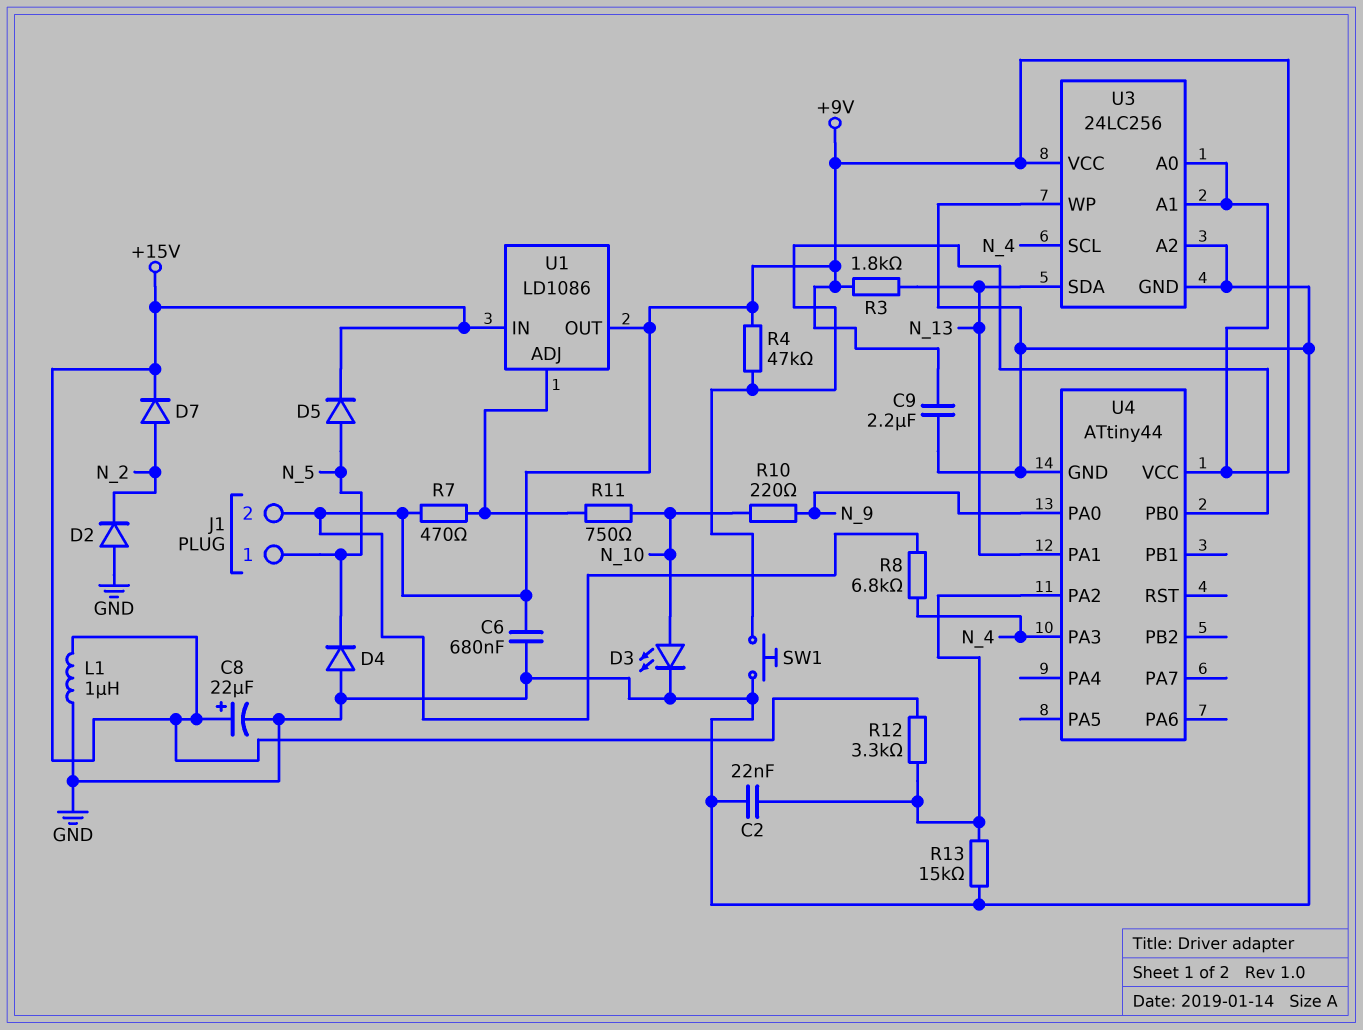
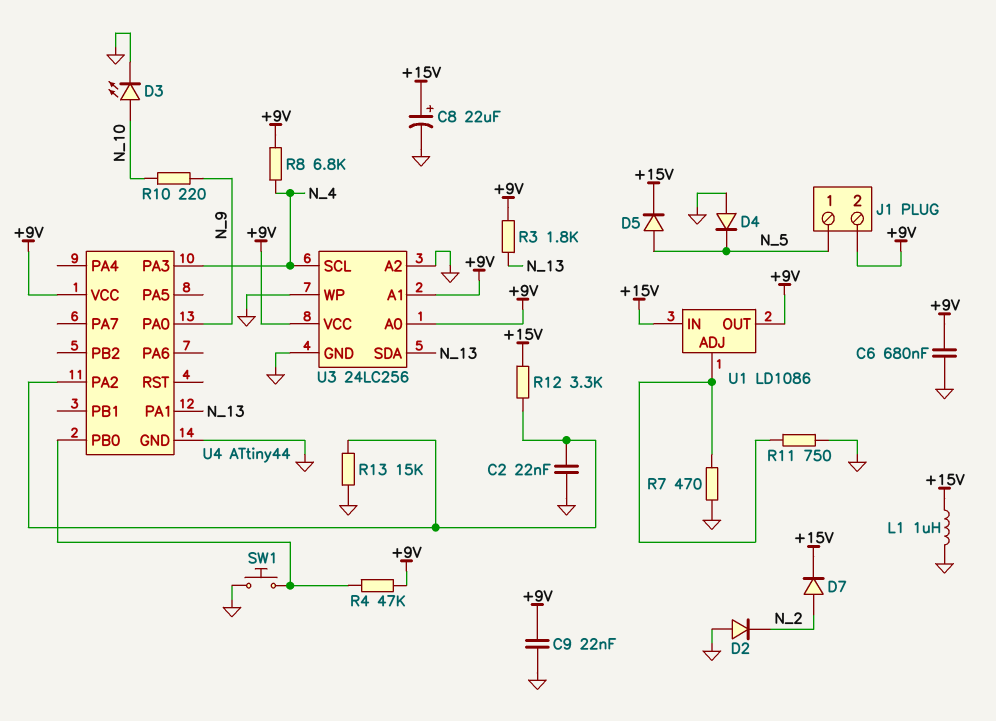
C9: 2.2uF (+9V, GND) -> 22nF (+9V, GND)
R7: 470 (+9V, U1/ADJ) -> 470 (GND, U1/ADJ)
R11: 750 (N_10, U1/ADJ) -> 750 (GND, U1/ADJ)

